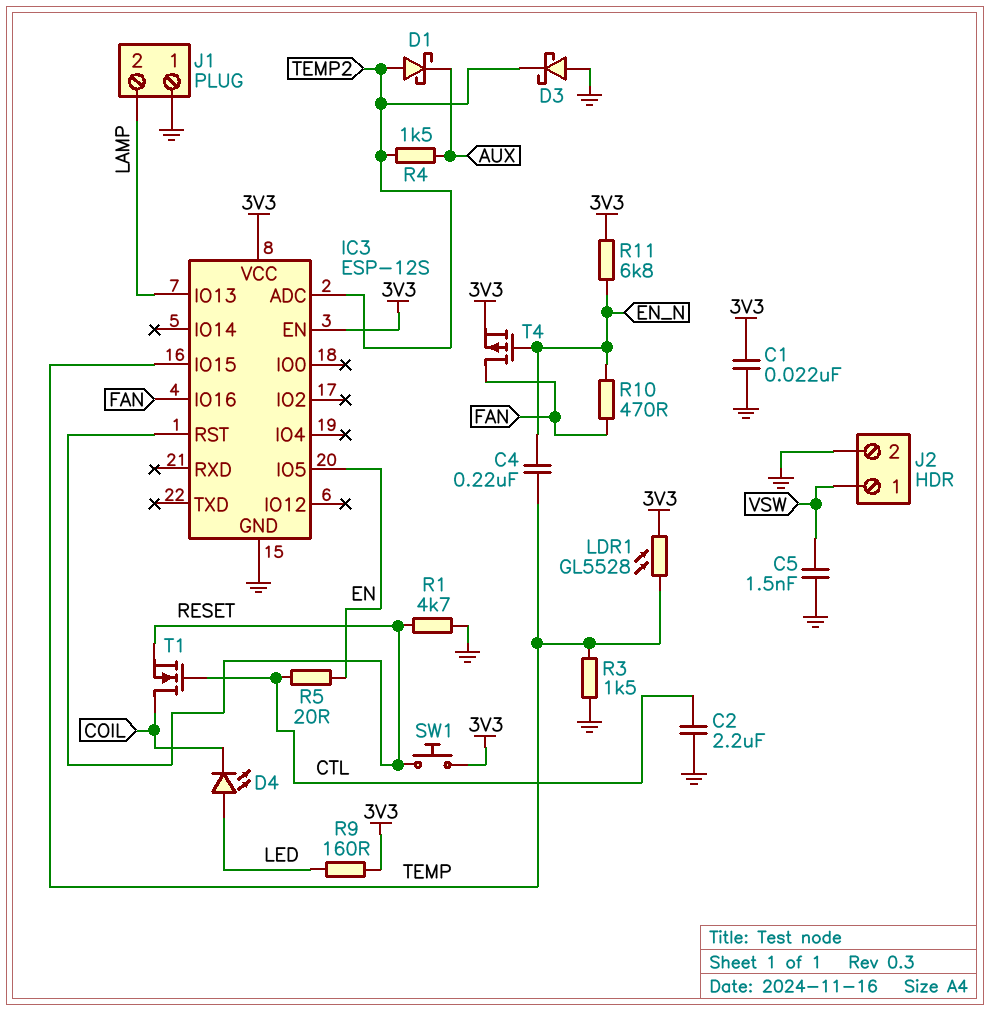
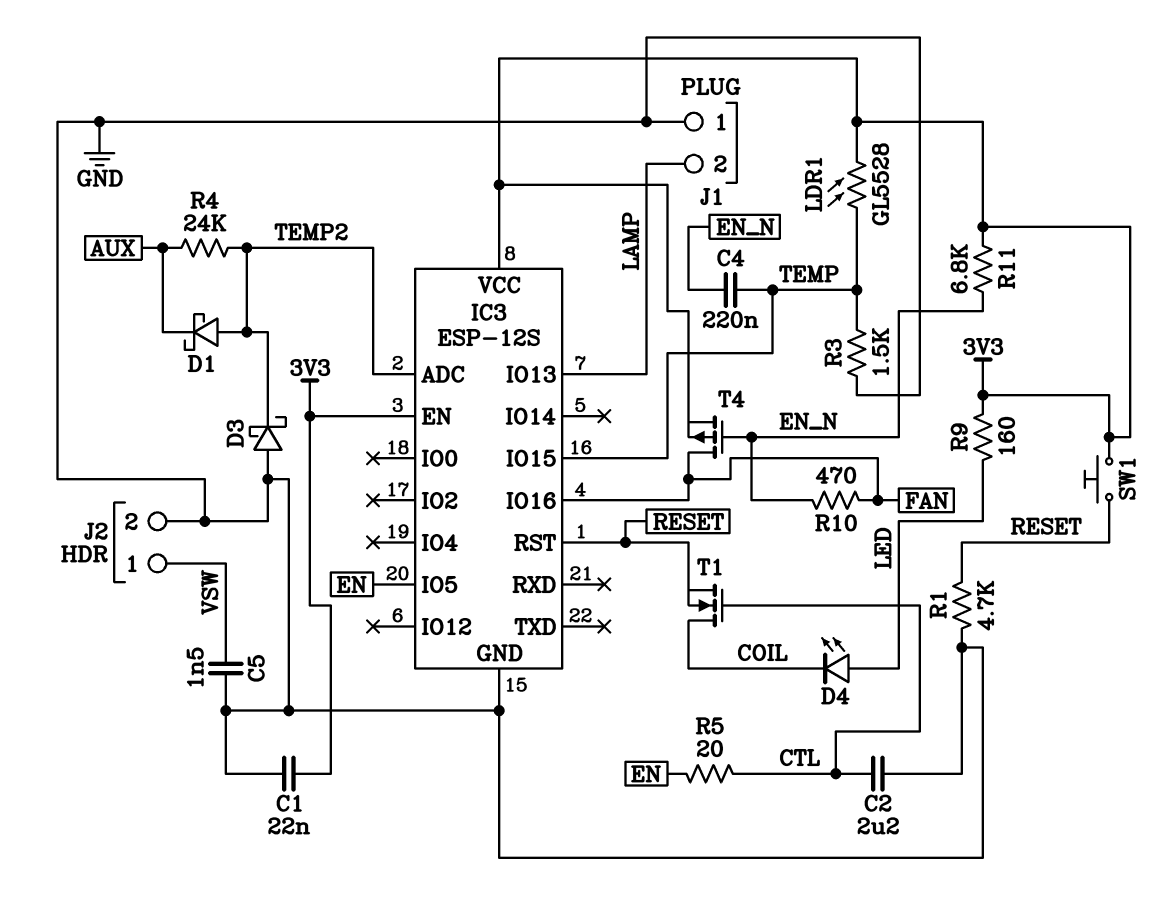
R4: 1.5k (AUX, TEMP2) -> 24k (AUX, TEMP2)

